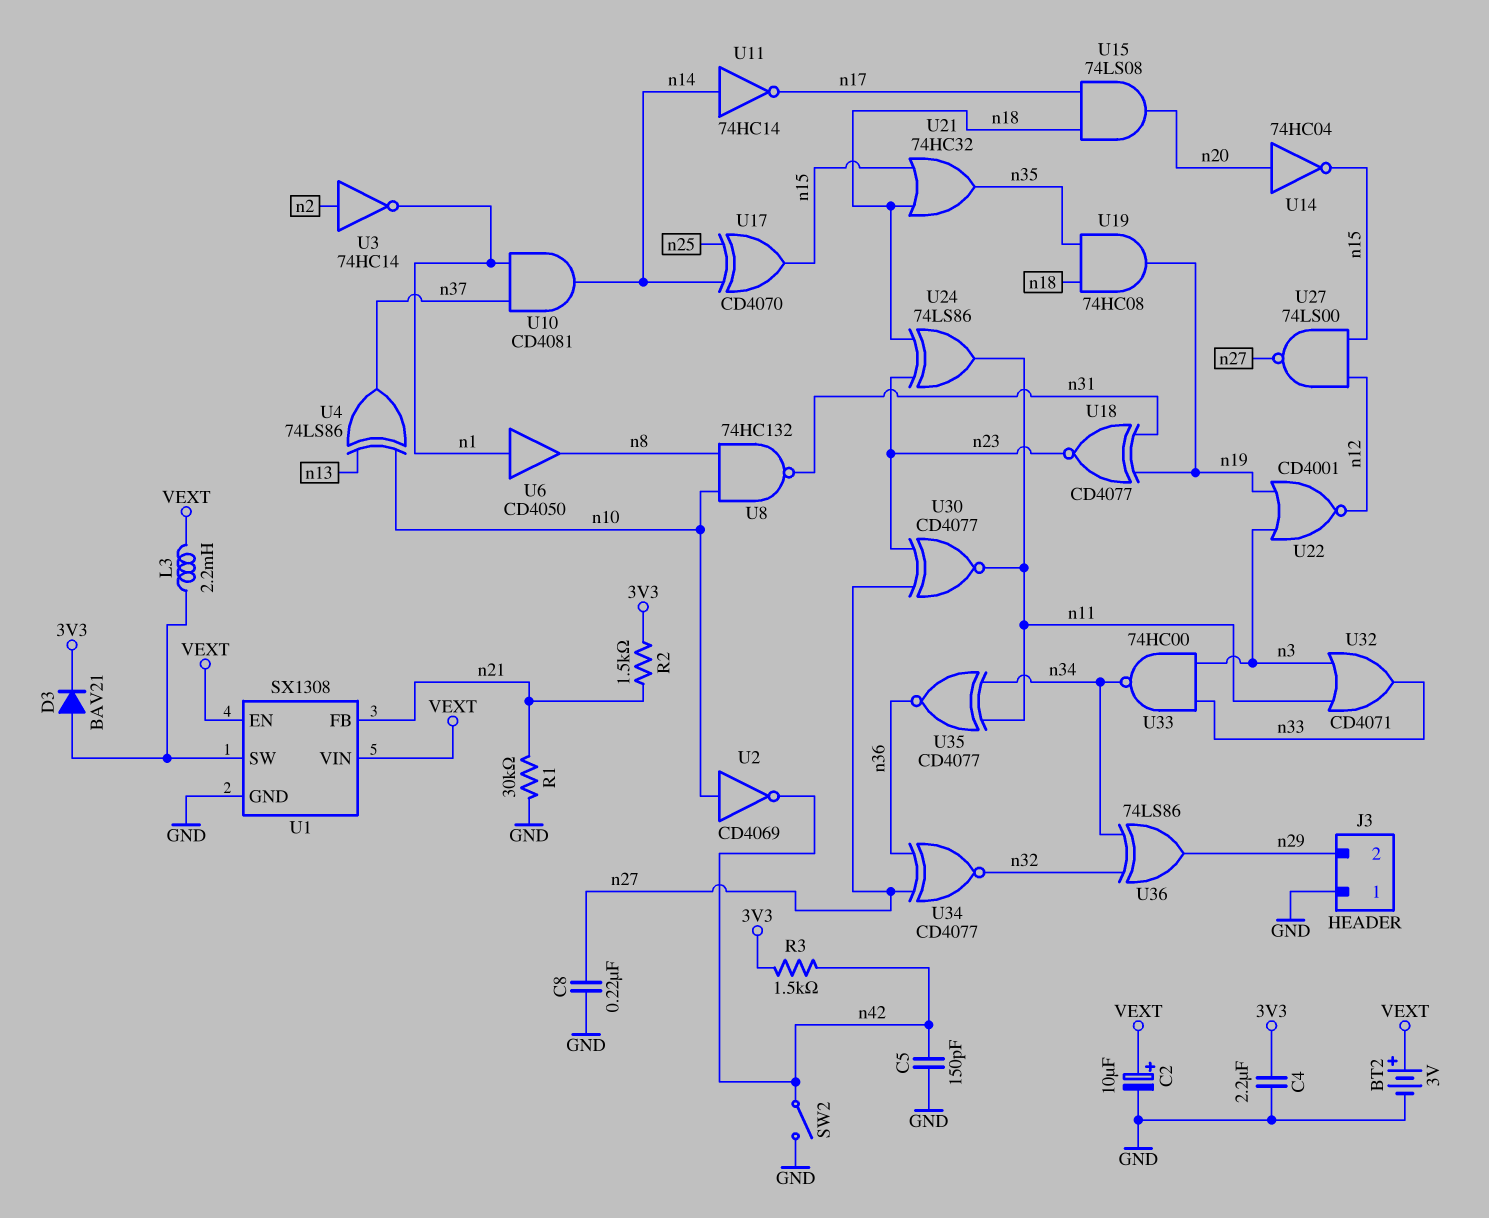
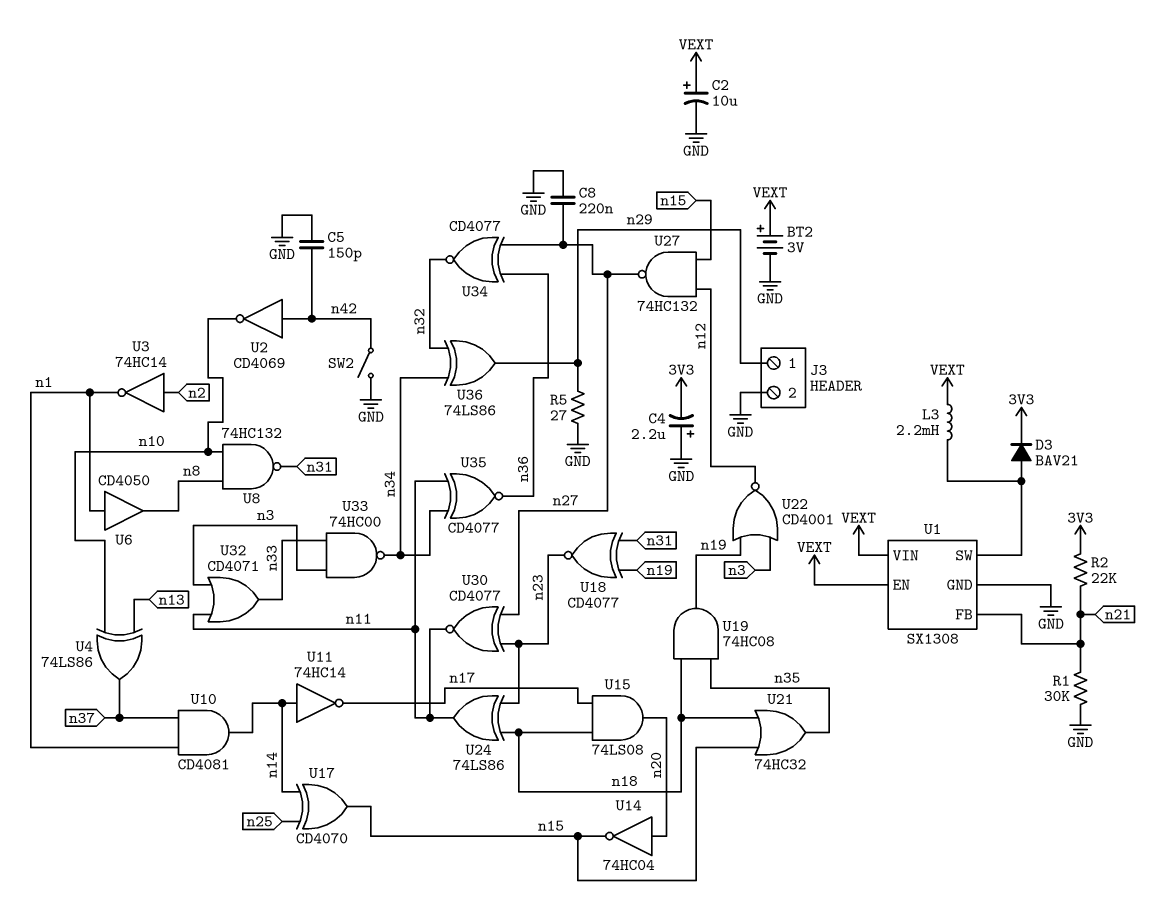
C4: 2.2uF (3V3, GND) -> 2.2uF (plus GND, minus 3V3)
J3 pin 1: GND -> n29
J3 pin 2: n29 -> GND
R2: 1.5k (3V3, n21) -> 22k (3V3, n21)
R3: 1.5k (3V3, n42) -> none
R5: none -> 27 (GND, n29)
U2: NOT CD4069 (in n10, out n42) -> NOT CD4069 (in n42, out n10)
U27: NAND 74LS00 (in n12, in n15, out n27) -> NAND 74HC132 (in n12, in n15, out n27)

